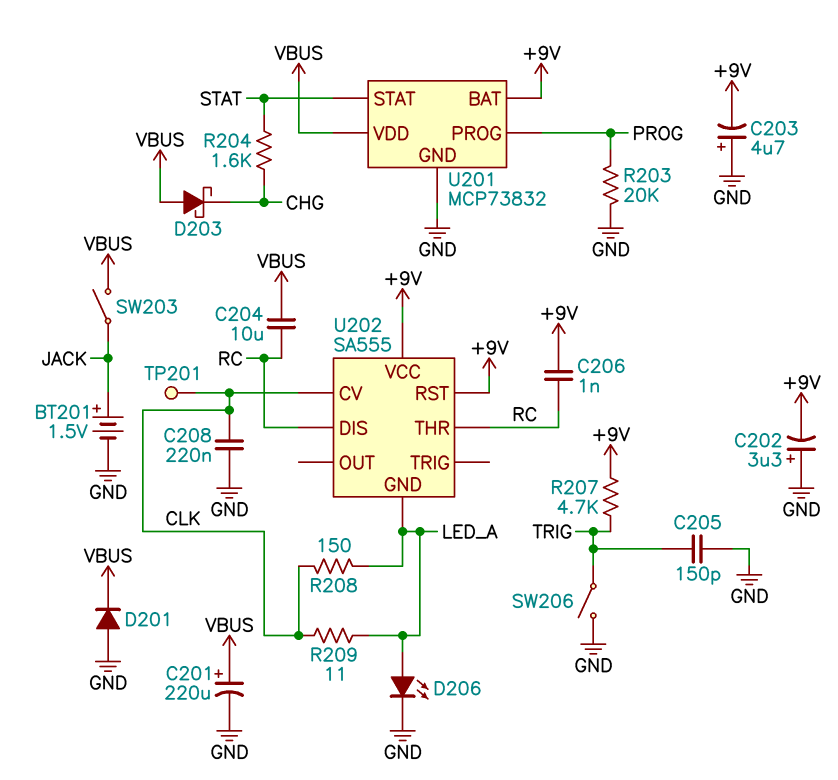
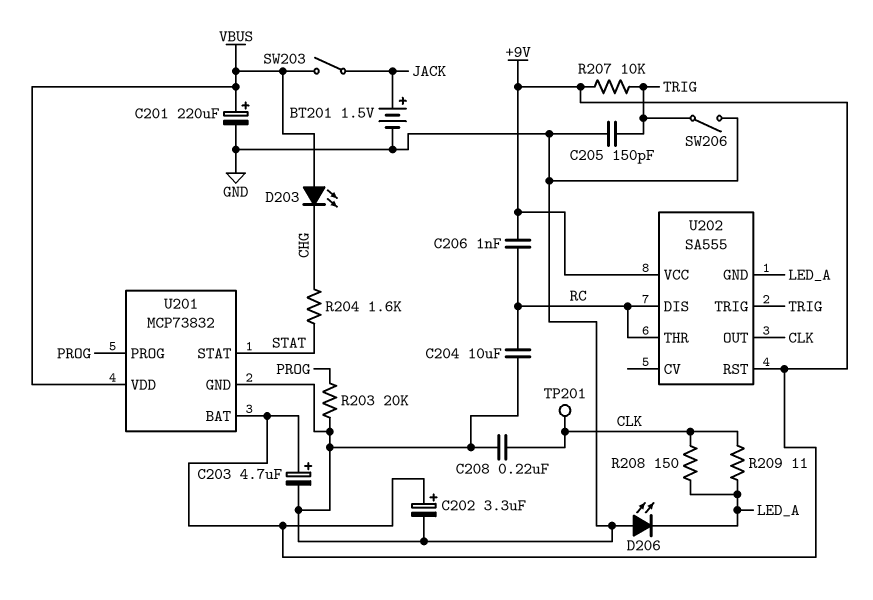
C202: 3.3uF (plus GND, minus +9V) -> 3.3uF (plus +9V, minus GND)
C203: 4.7uF (plus GND, minus +9V) -> 4.7uF (plus +9V, minus GND)
C204: 10uF (RC, VBUS) -> 10uF (GND, RC)
D201: diode (A GND, K VBUS) -> none
D203: schottky (A VBUS, K CHG) -> LED (A VBUS, K CHG)
D206: LED (A LED_A, K GND) -> LED (A GND, K LED_A)
R207: 4.7k (+9V, TRIG) -> 10k (+9V, TRIG)
U202 pin CV: CLK -> none
U202 pin OUT: none -> CLK
U202 pin TRIG: none -> TRIG

